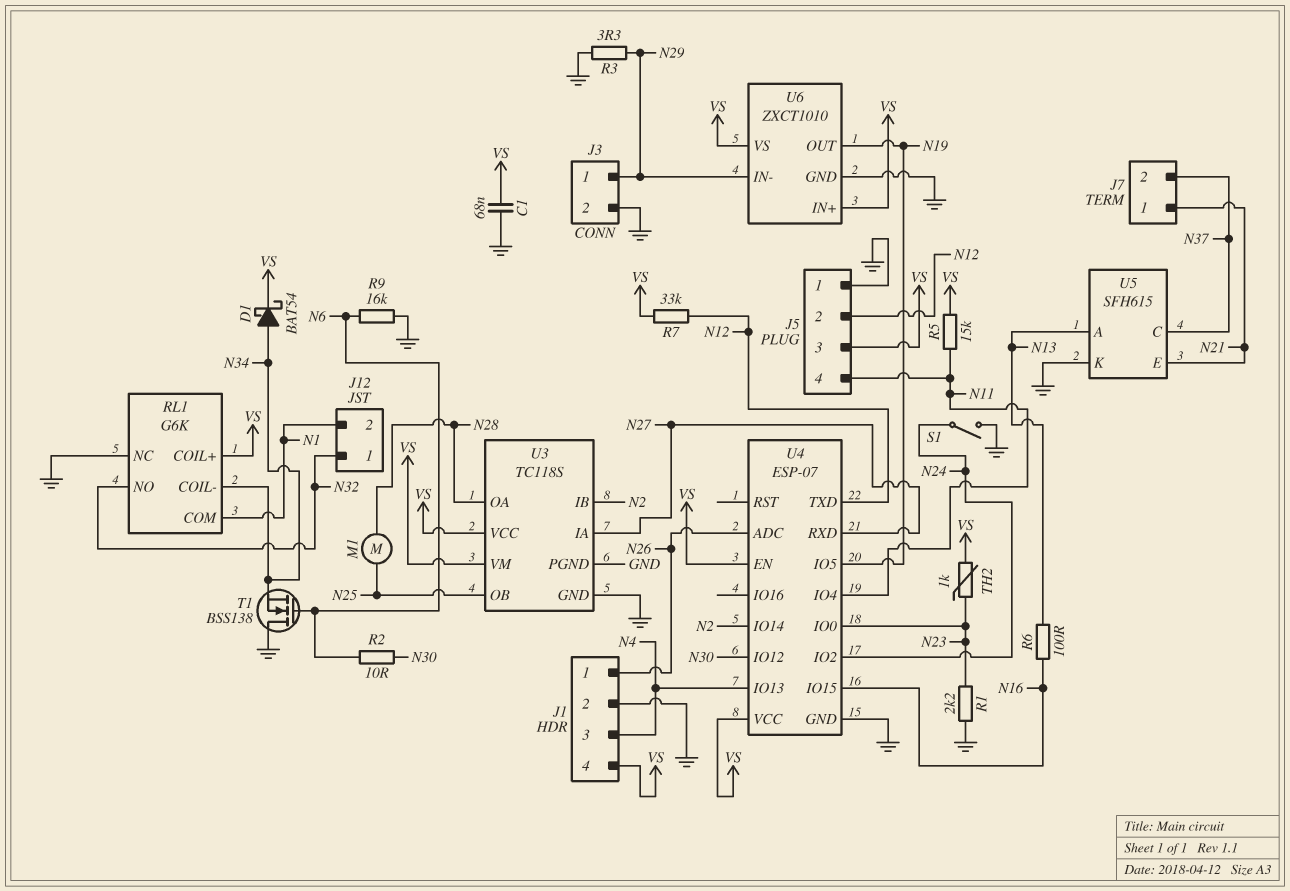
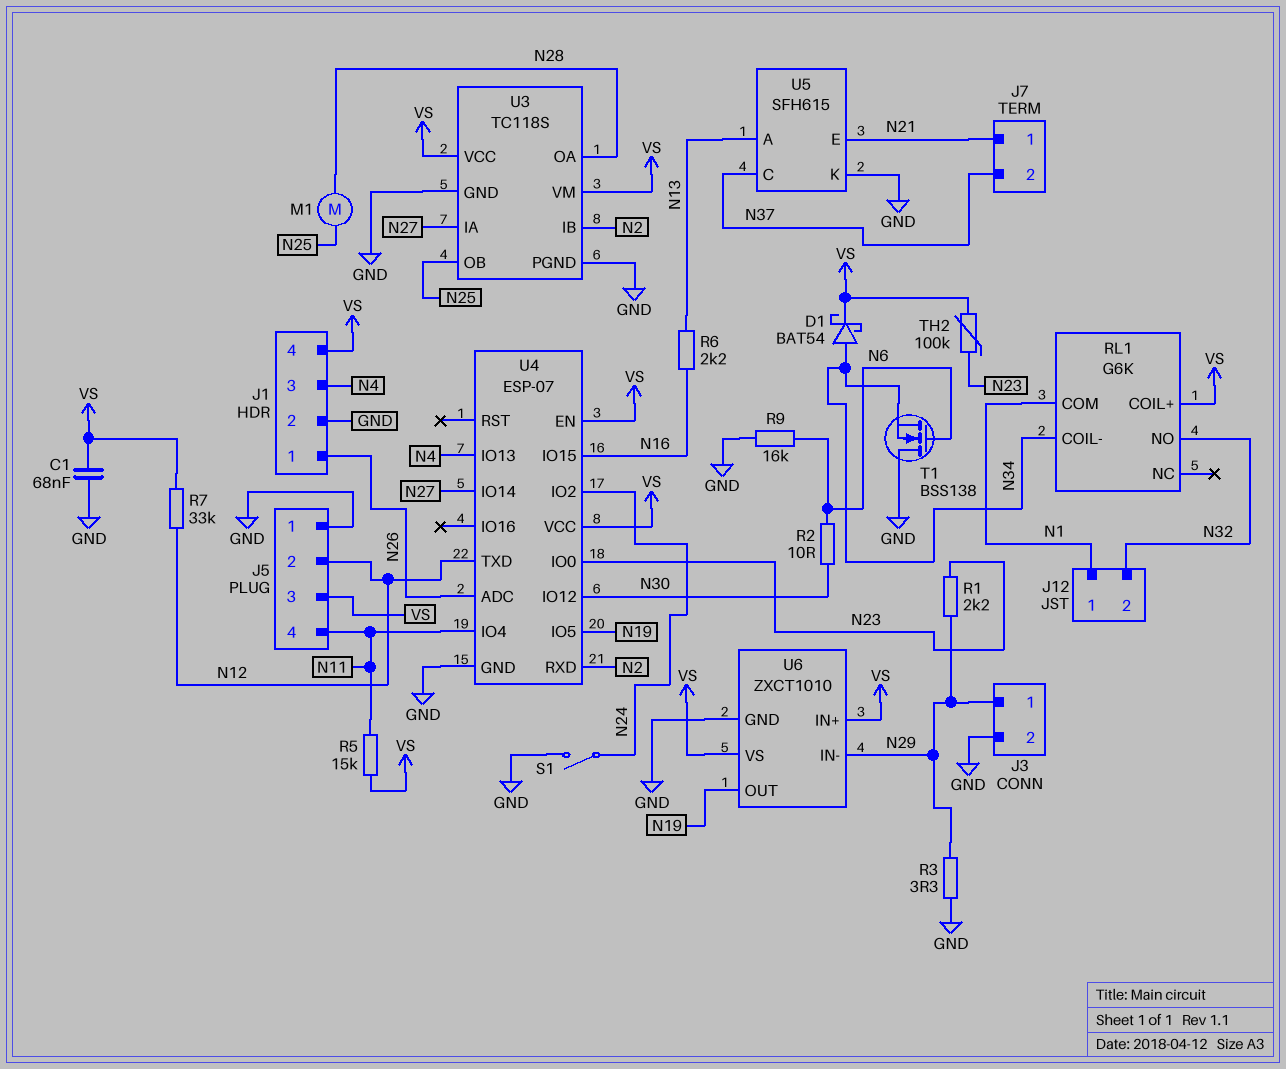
J12 pin 1: N32 -> N1
J12 pin 2: N1 -> N32
R1: 2.2k (GND, N23) -> 2.2k (N23, N29)
R6: 100 (N13, N16) -> 2.2k (N13, N16)
RL1 pin NC: GND -> none
TH2: 1k (N23, VS) -> 100k (N23, VS)
U4 pin IO14: N2 -> N27
U4 pin RXD: N27 -> N2

